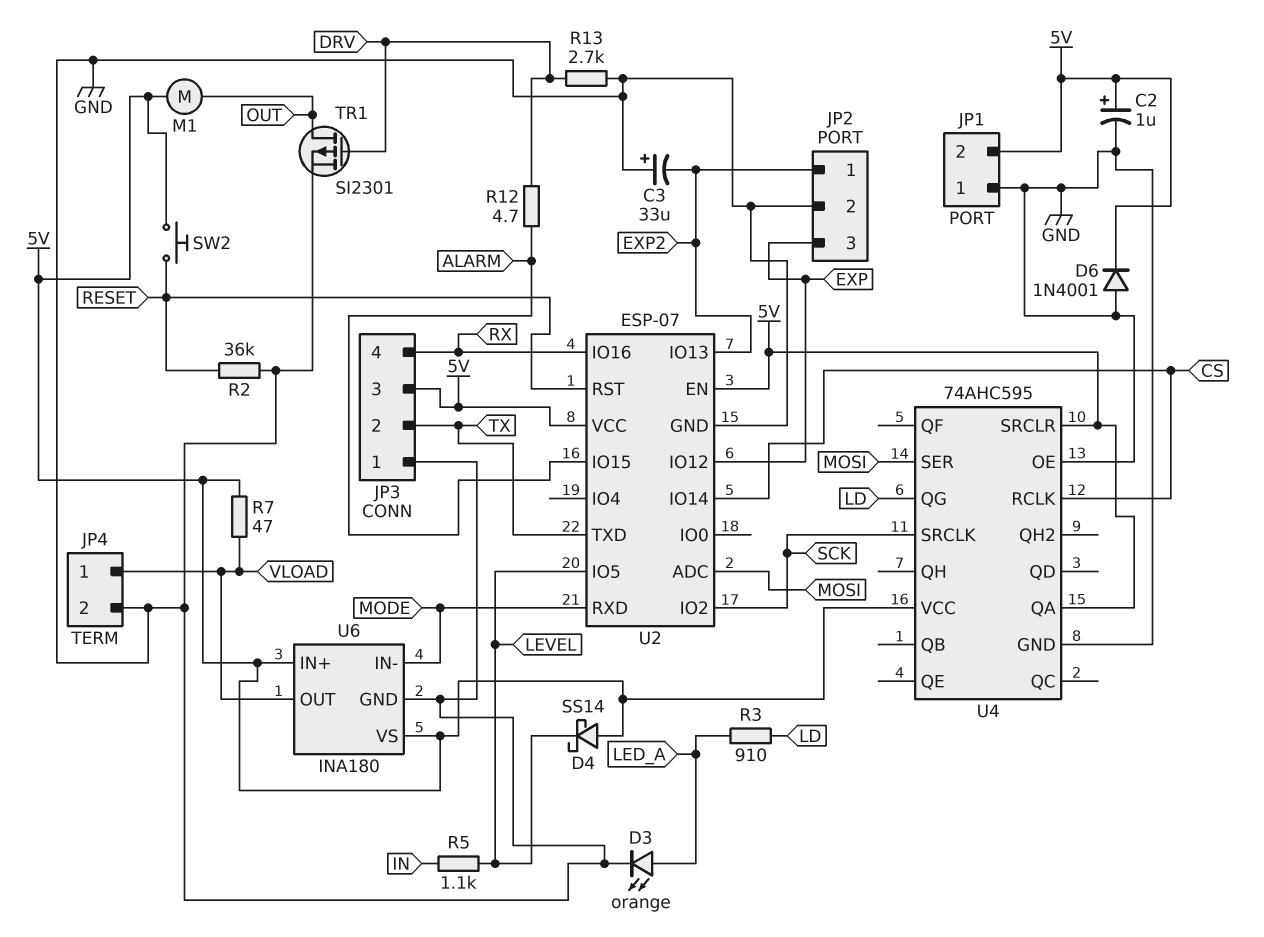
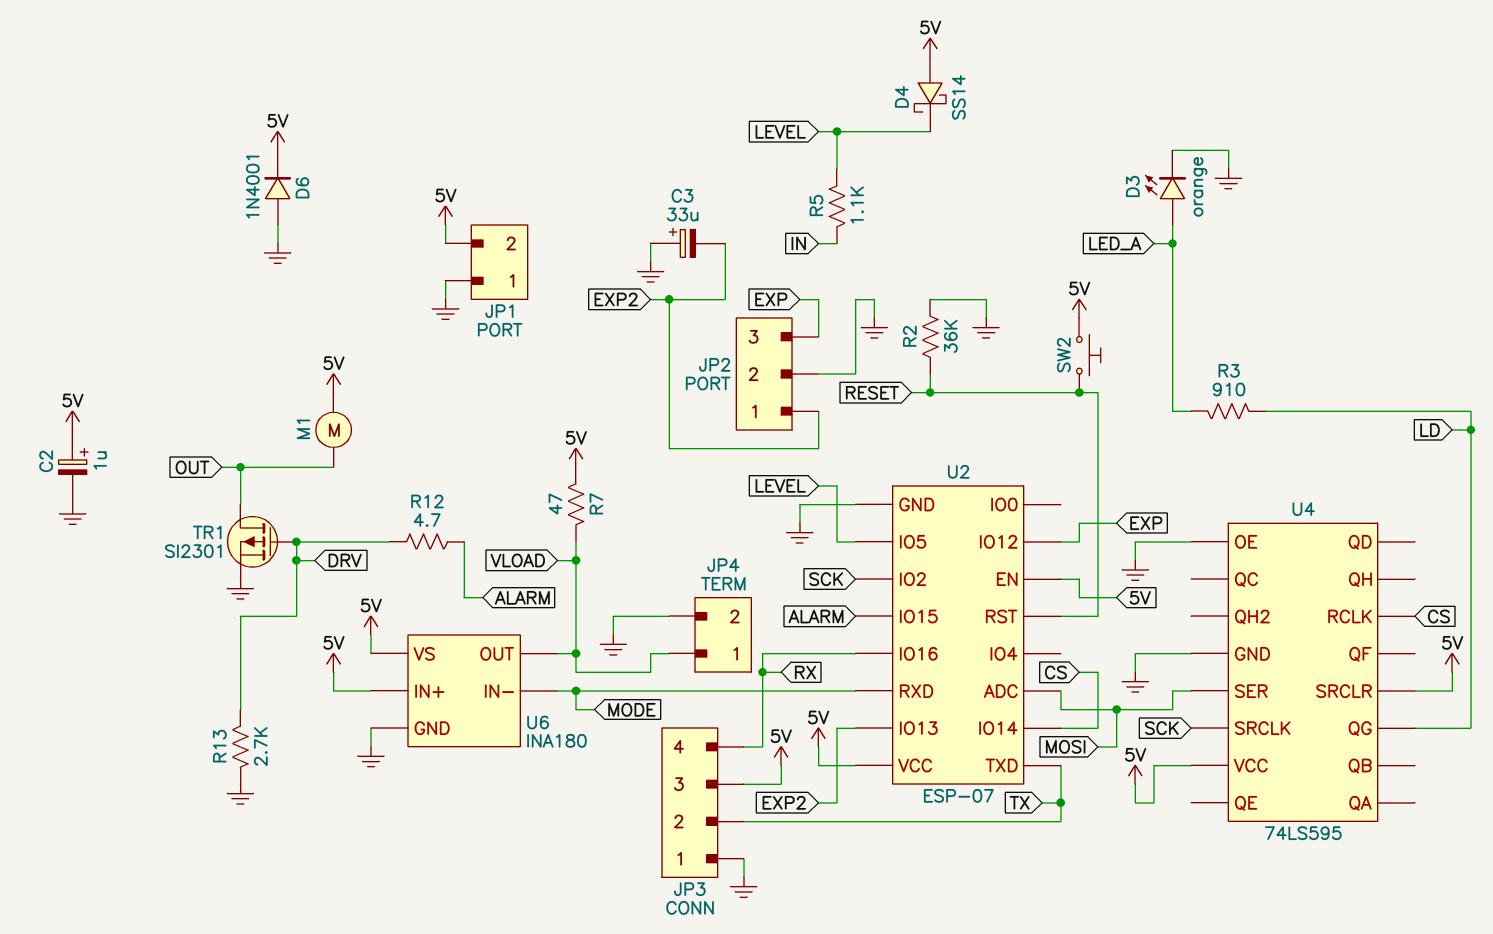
U4: 74AHC595 -> 74LS595
U4 pin QA: 5V -> none

